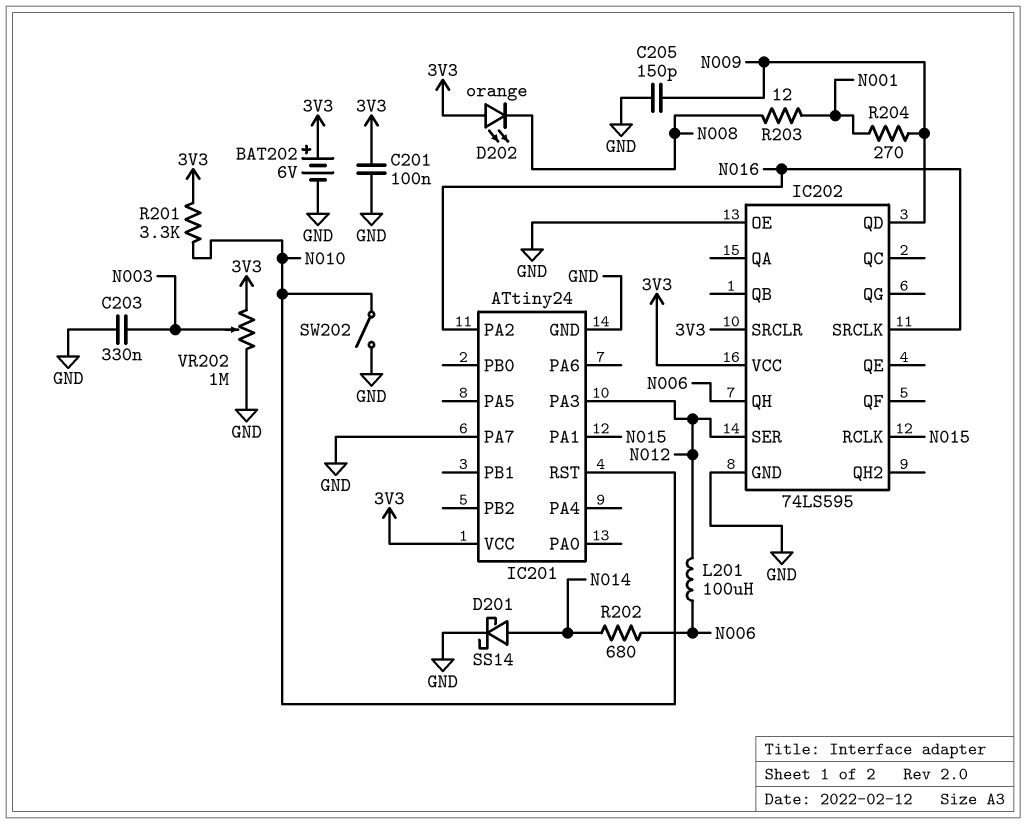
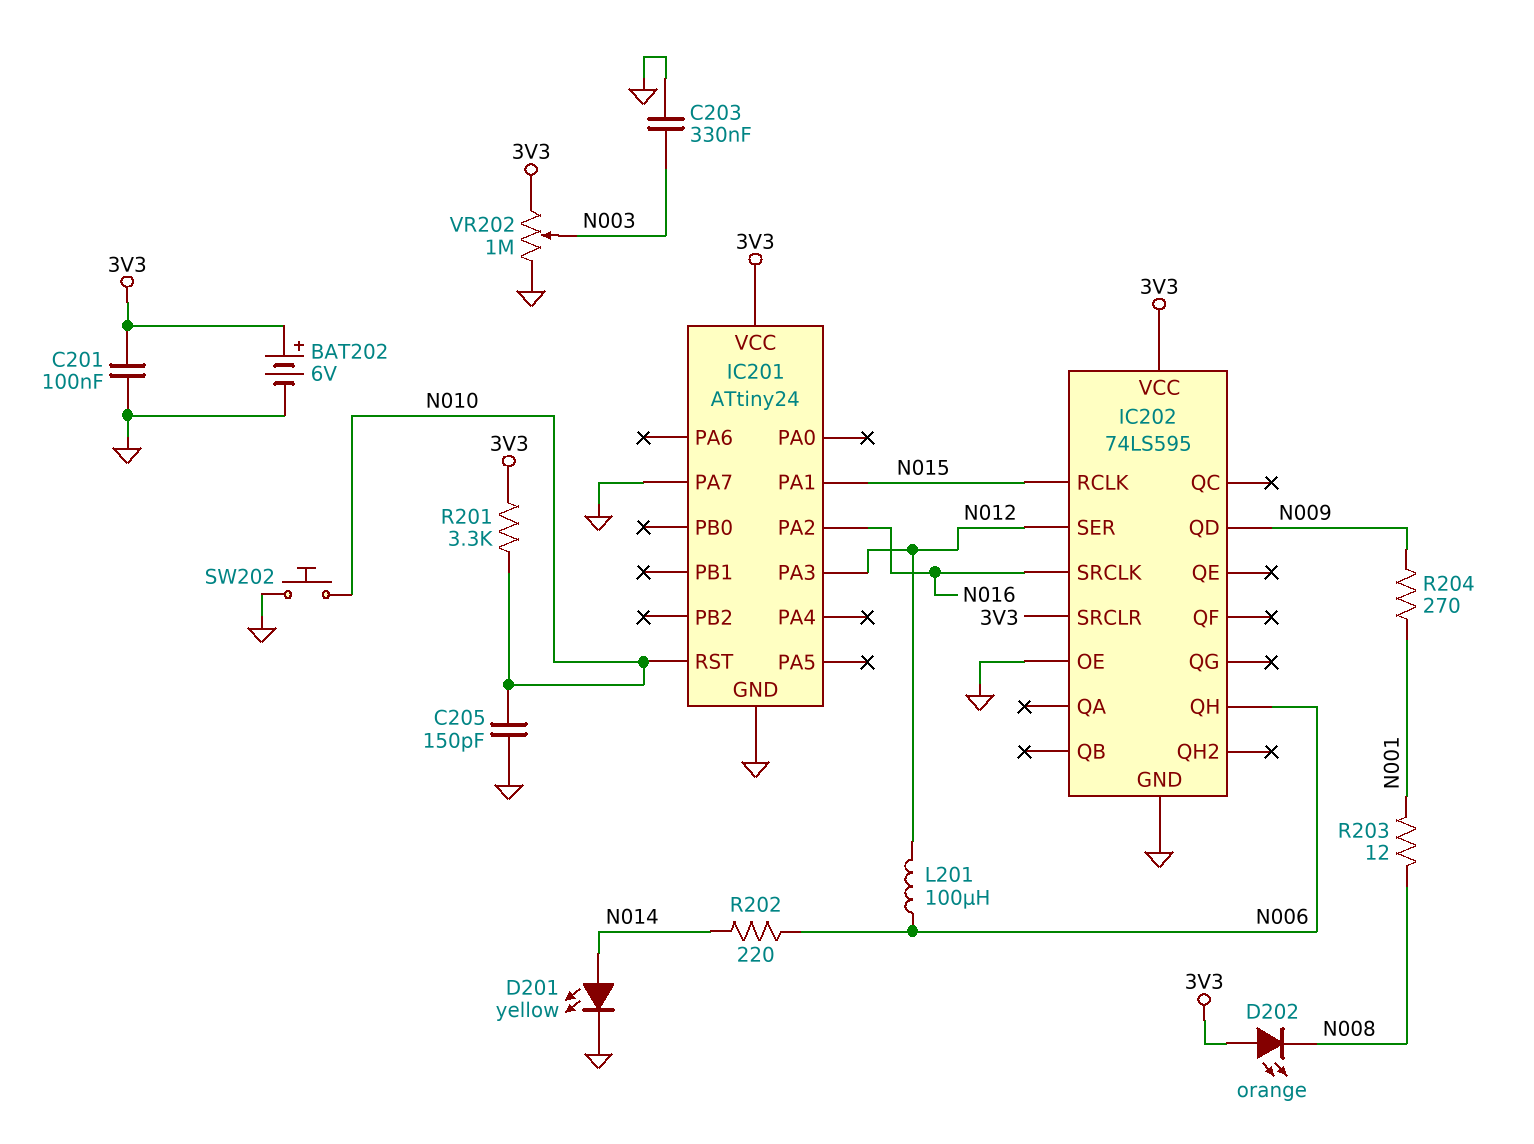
C205: 150pF (GND, N009) -> 150pF (GND, N010)
D201: schottky SS14 (A N014, K GND) -> LED yellow (A N014, K GND)
R202: 680 (N006, N014) -> 220 (N006, N014)
SW202: switch (GND, N010) -> button (GND, N010)

